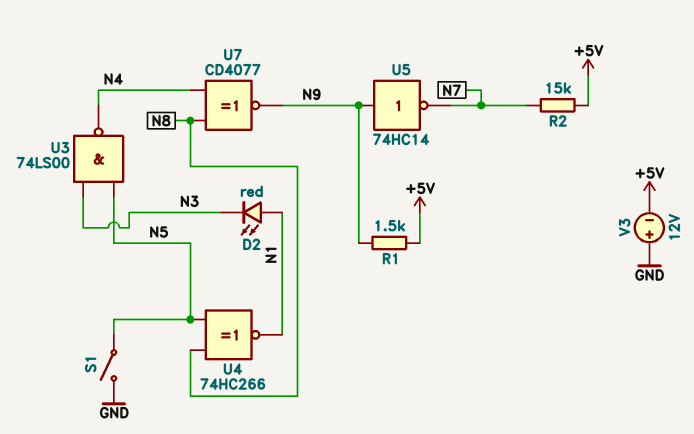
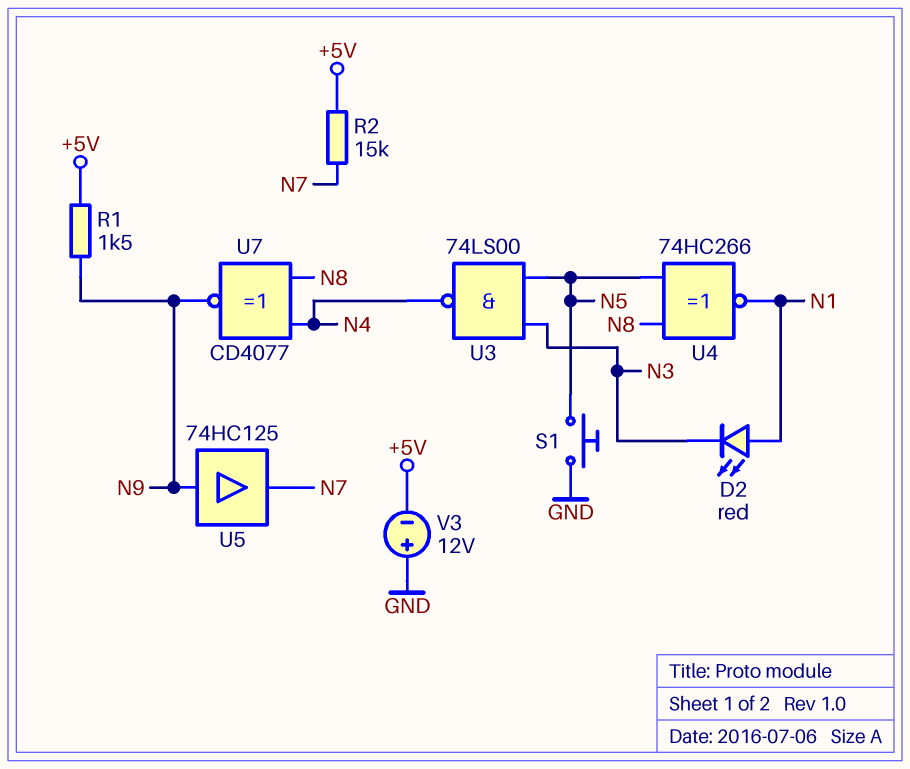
S1: switch (GND, N5) -> button (GND, N5)
U5: NOT 74HC14 (in N9, out N7) -> buffer 74HC125 (in N9, out N7)

